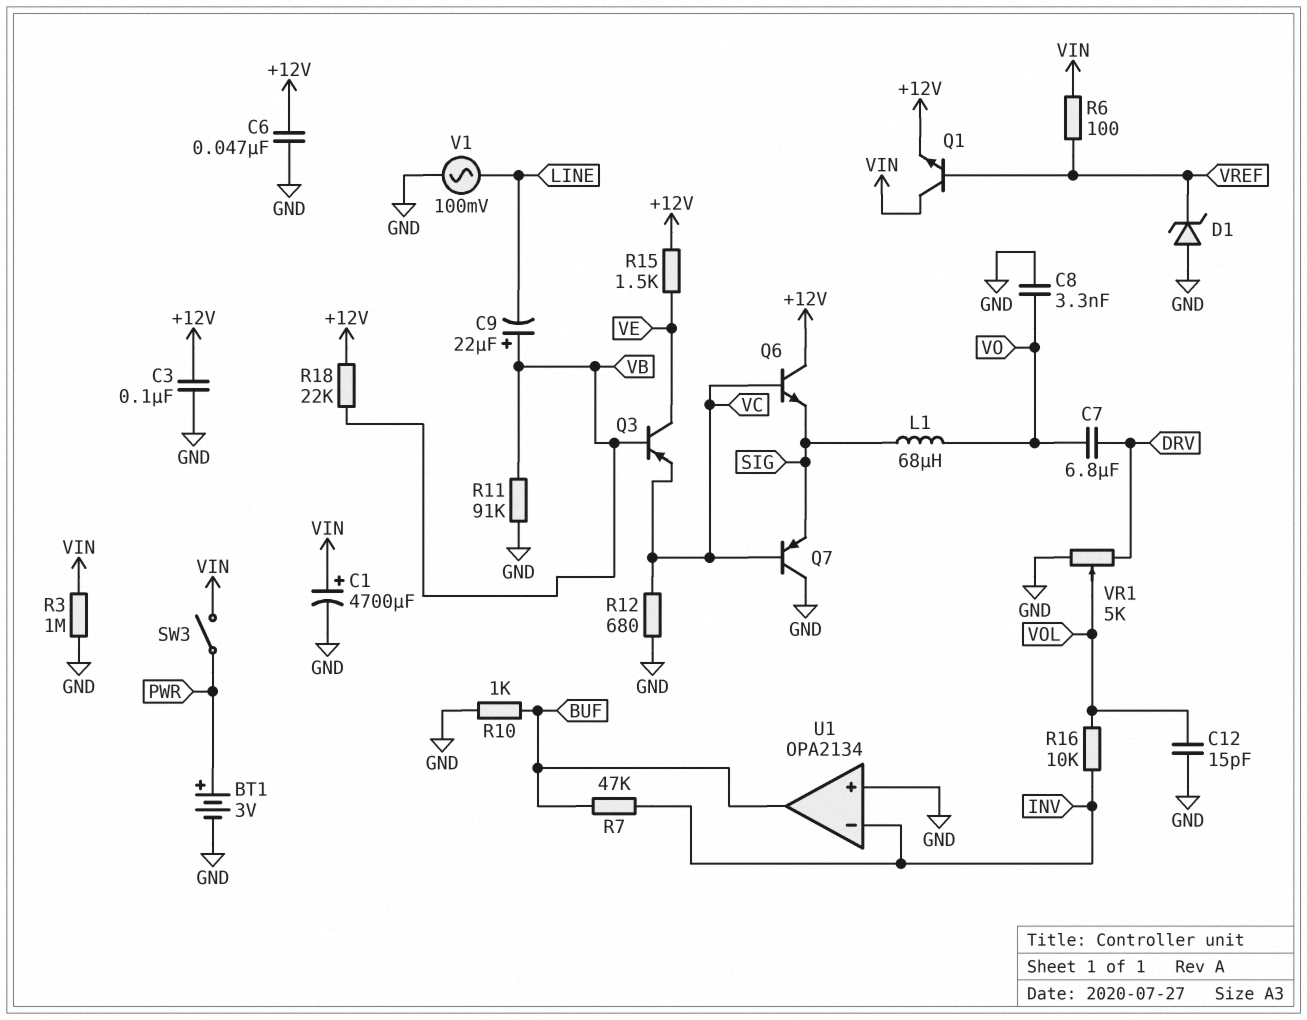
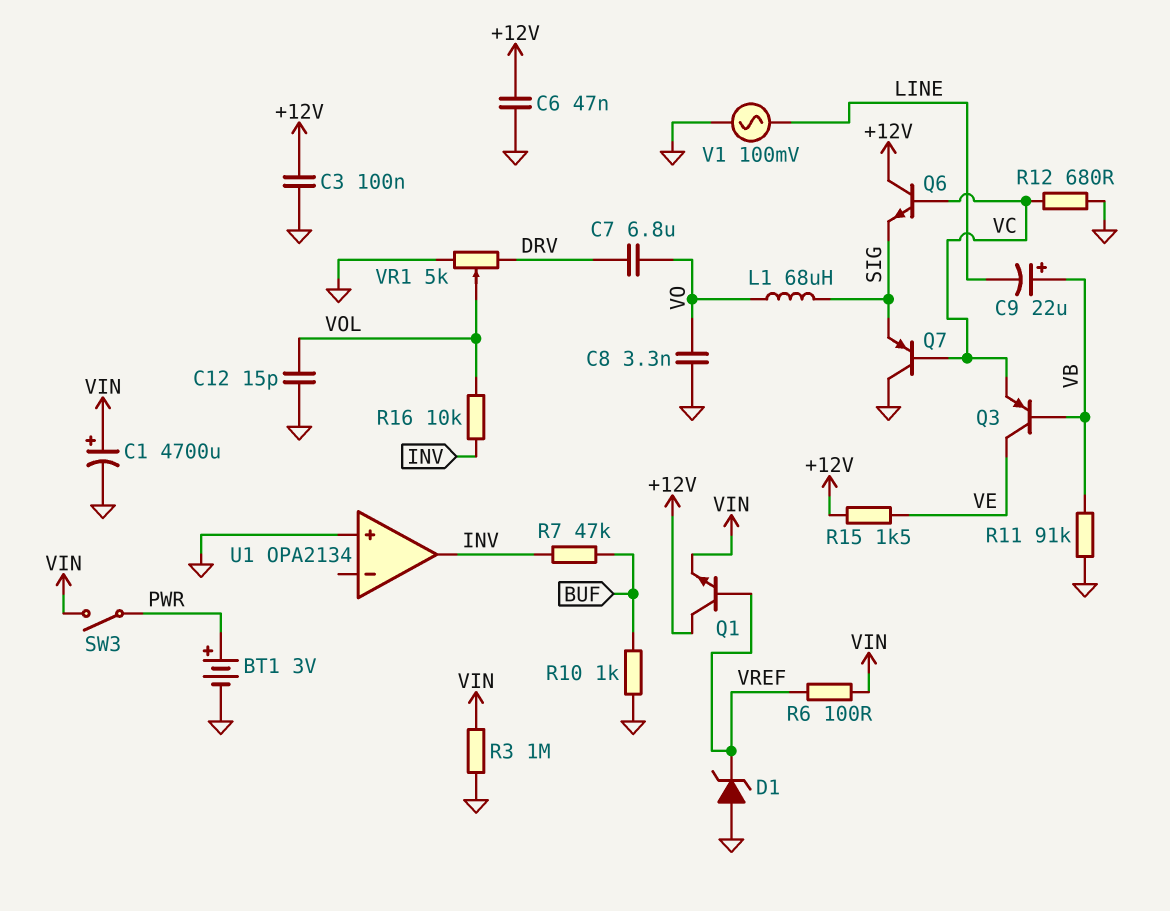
Q1: NPN (B VREF, C VIN, E +12V) -> NPN (B VREF, C +12V, E VIN)
R18: 22k (+12V, VB) -> none
U1 pin in-: INV -> none
U1 pin out: BUF -> INV

